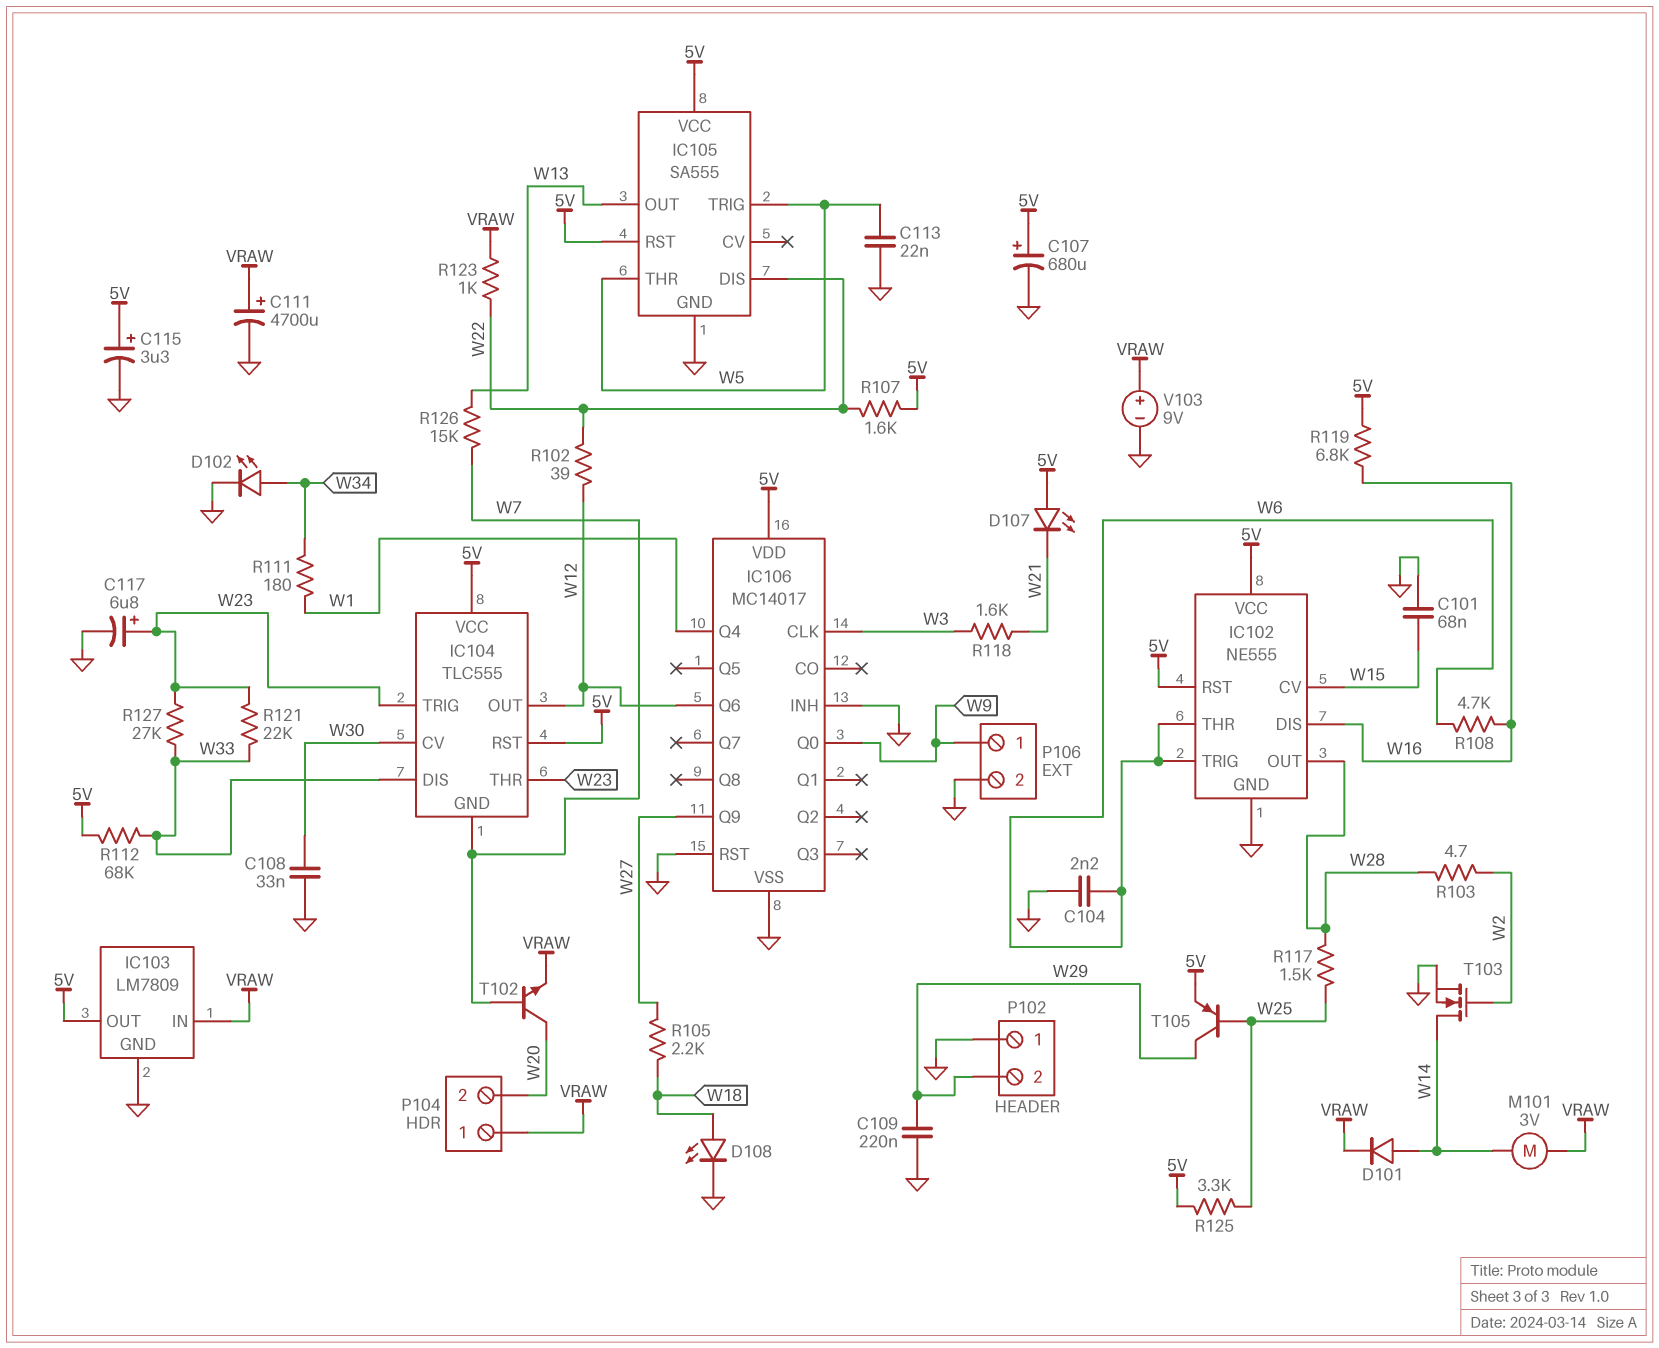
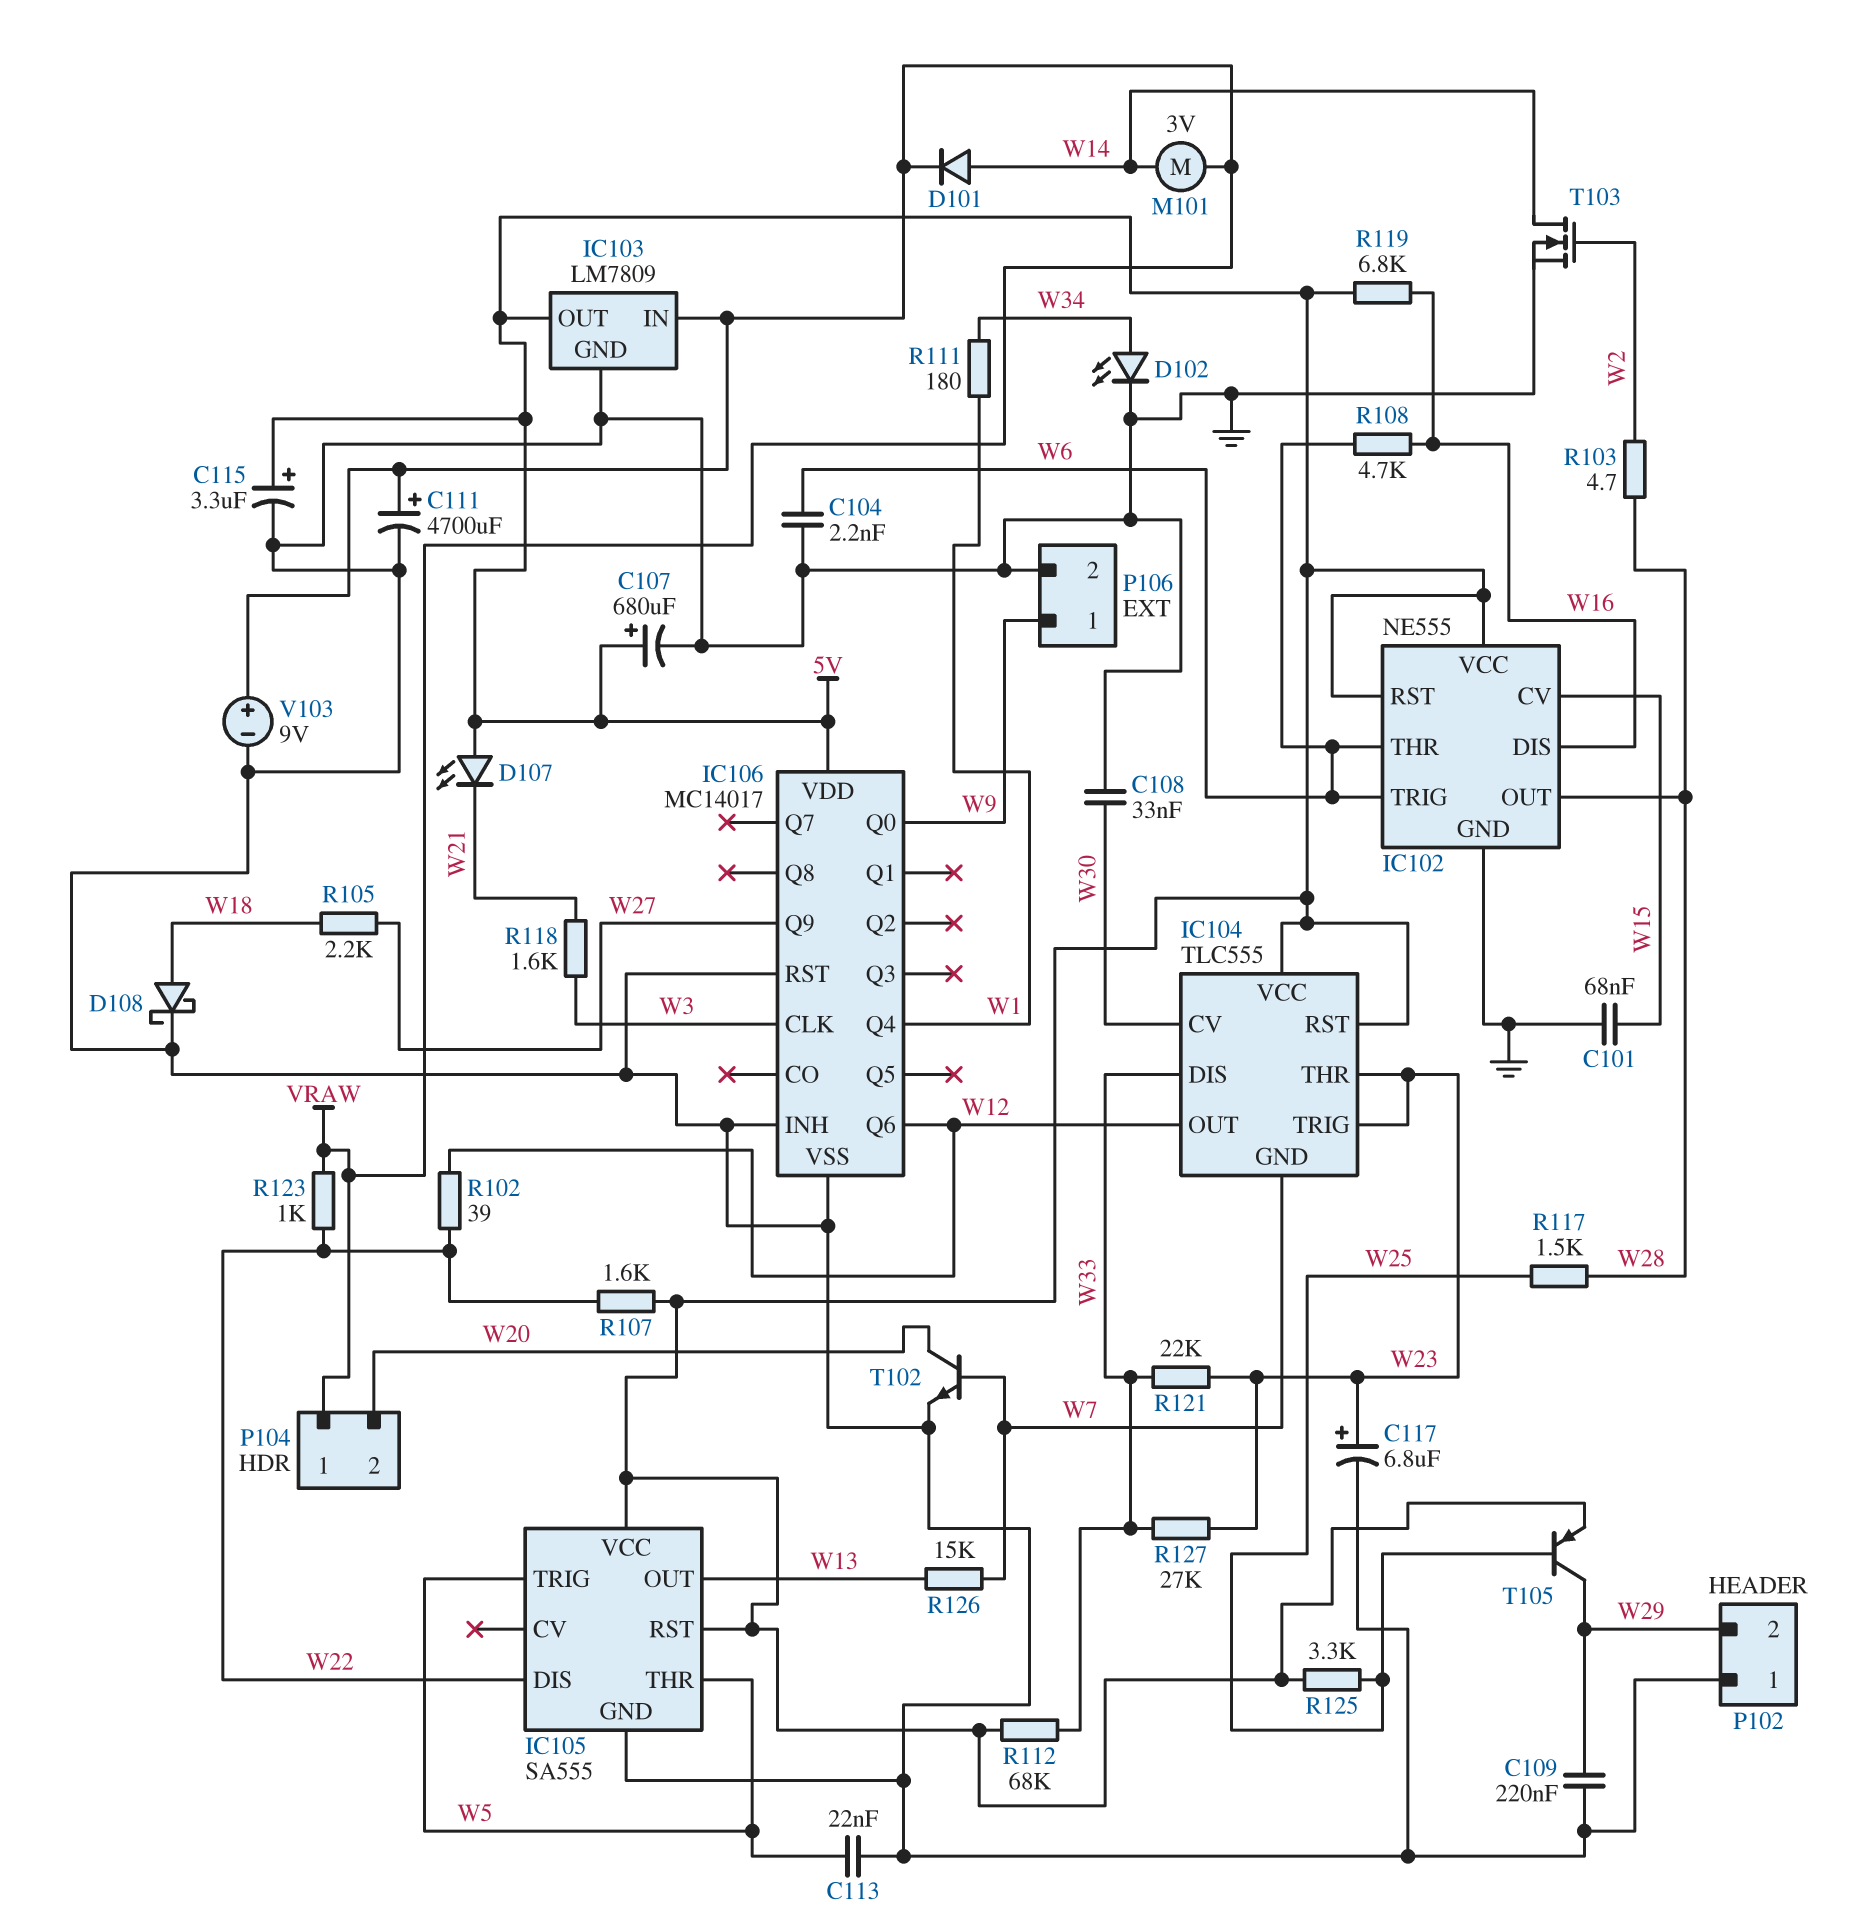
D108: LED (A W18, K GND) -> schottky (A W18, K GND)
T102: NPN (B W7, C W20, E VRAW) -> NPN (B W7, C W20, E GND)

